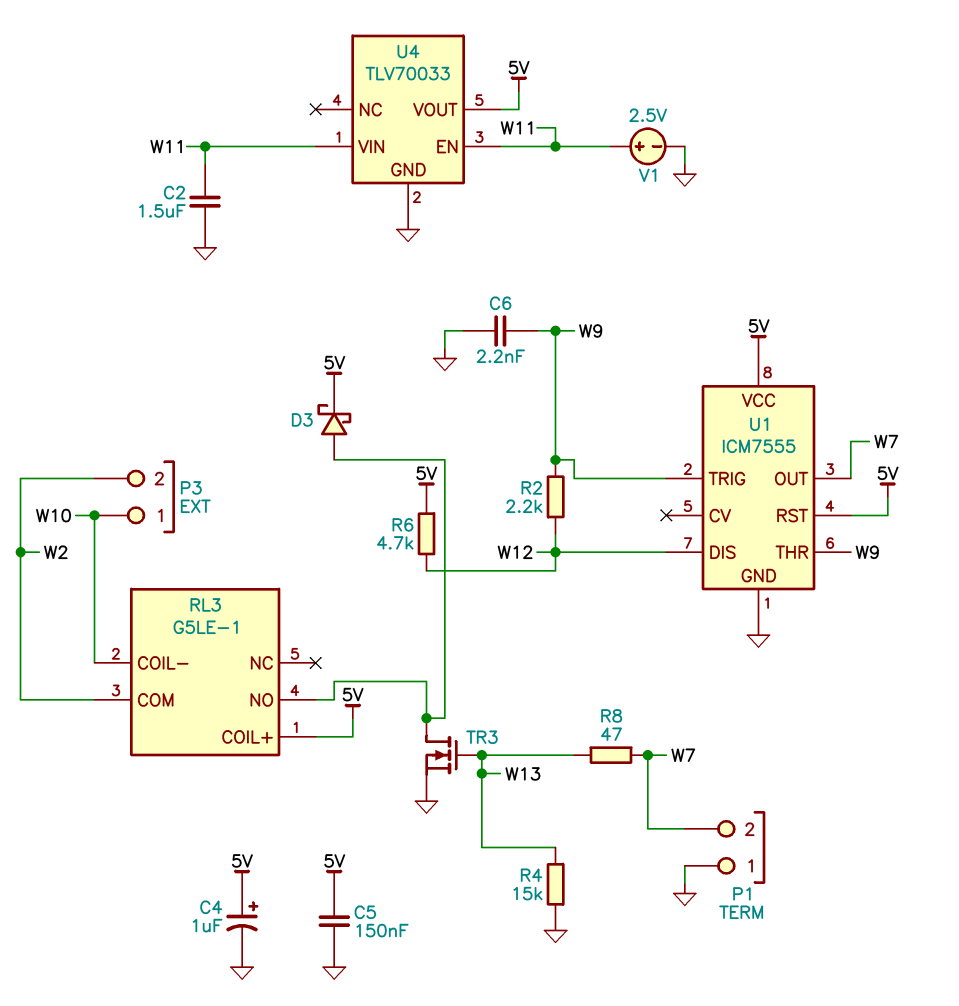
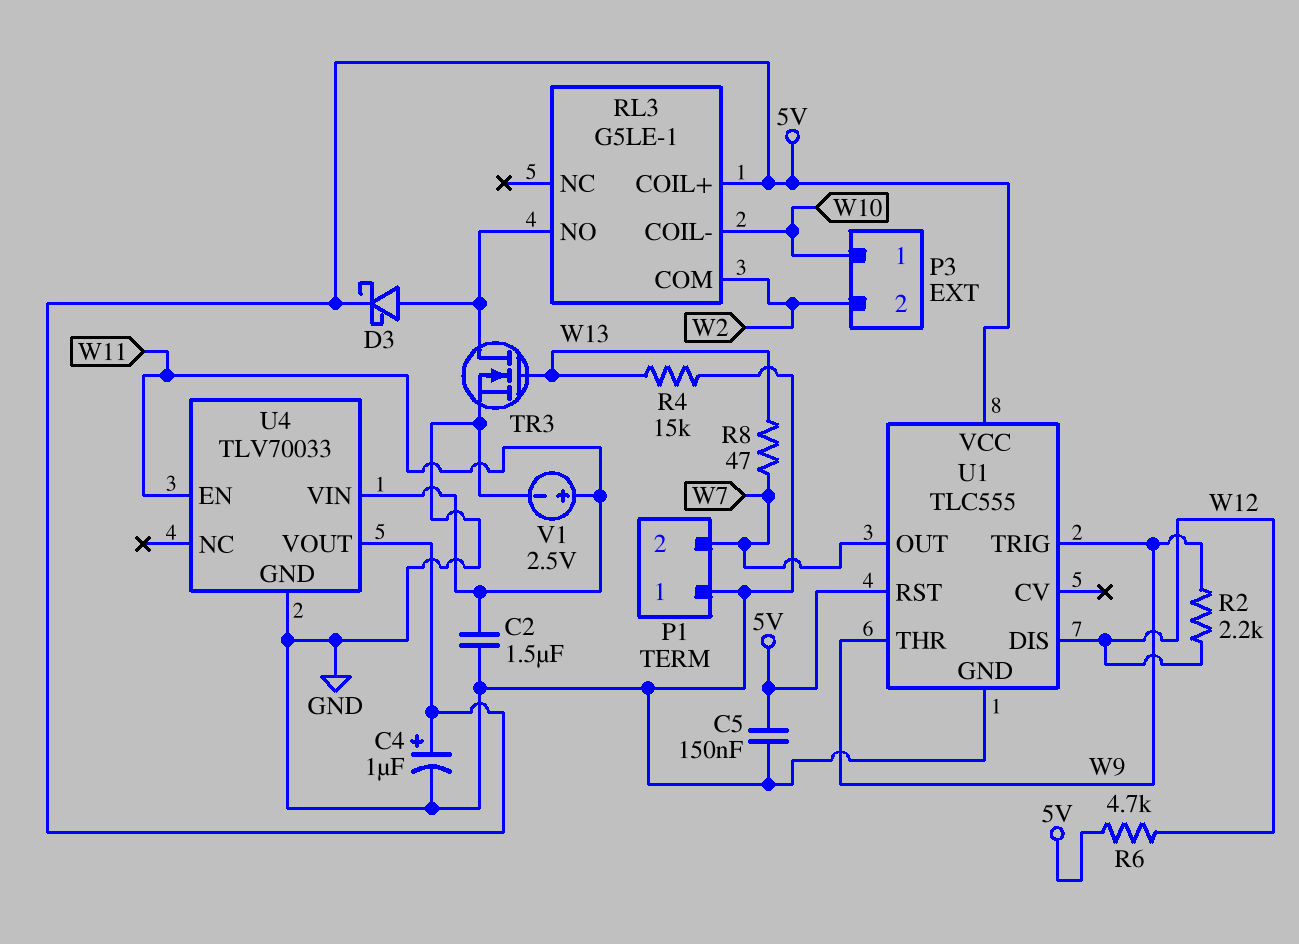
C6: 2.2nF (GND, W9) -> none
U1: ICM7555 -> TLC555

